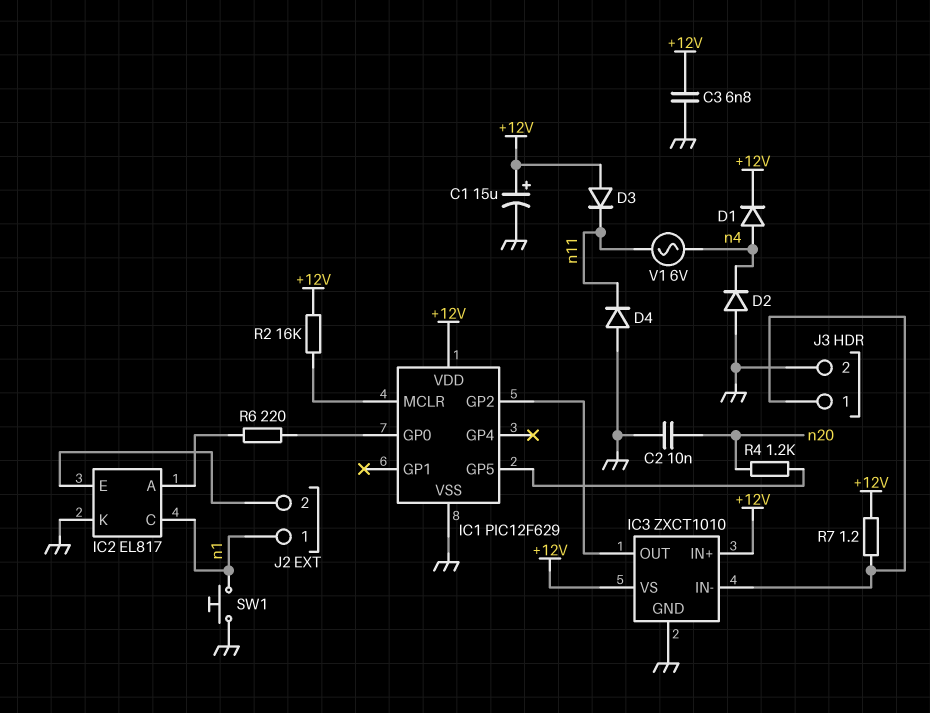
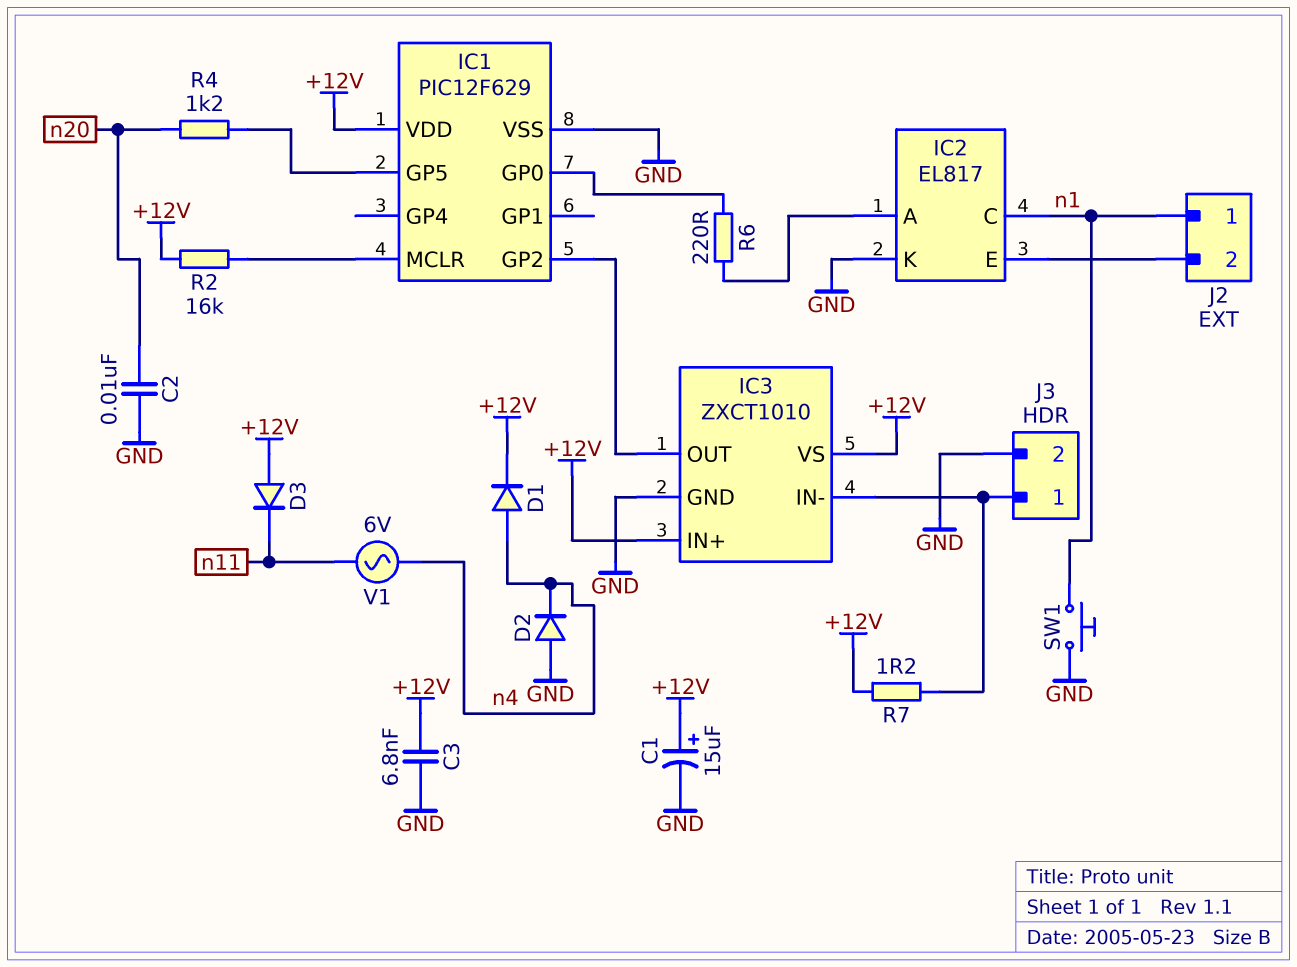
D4: diode (A GND, K n11) -> none

